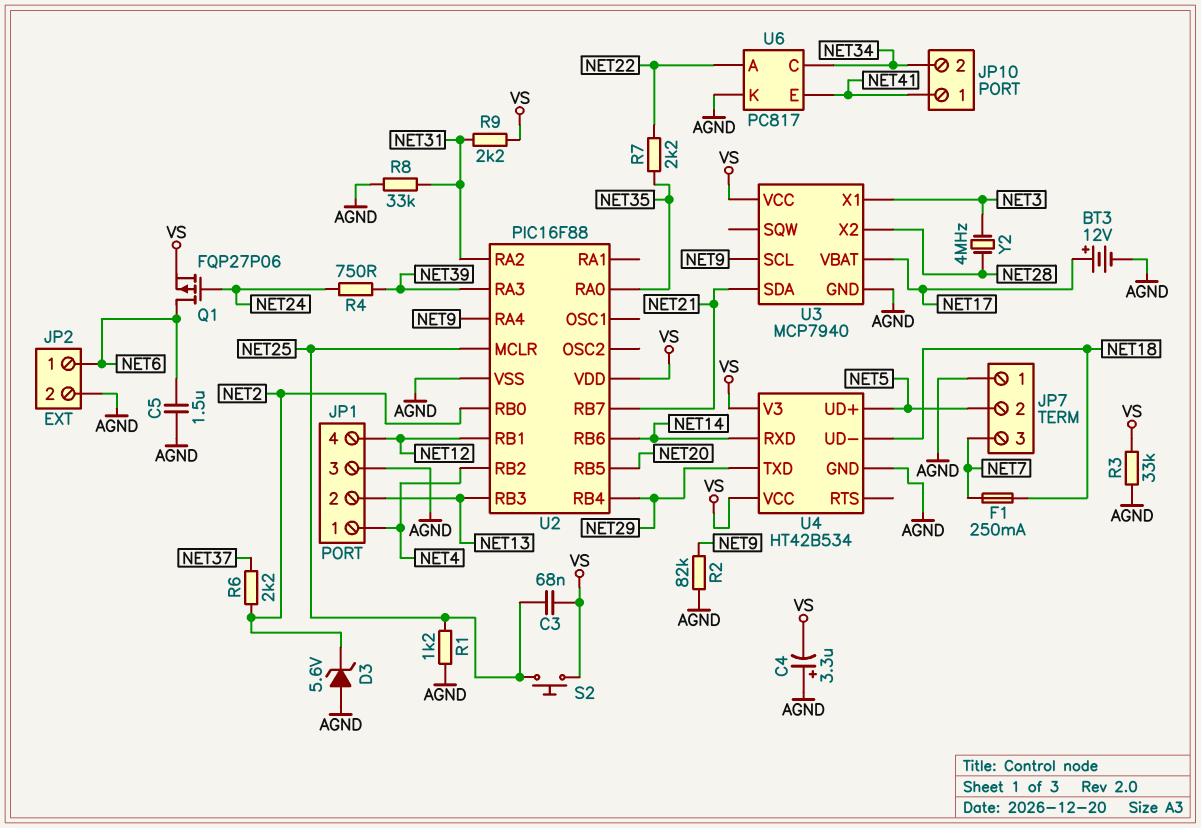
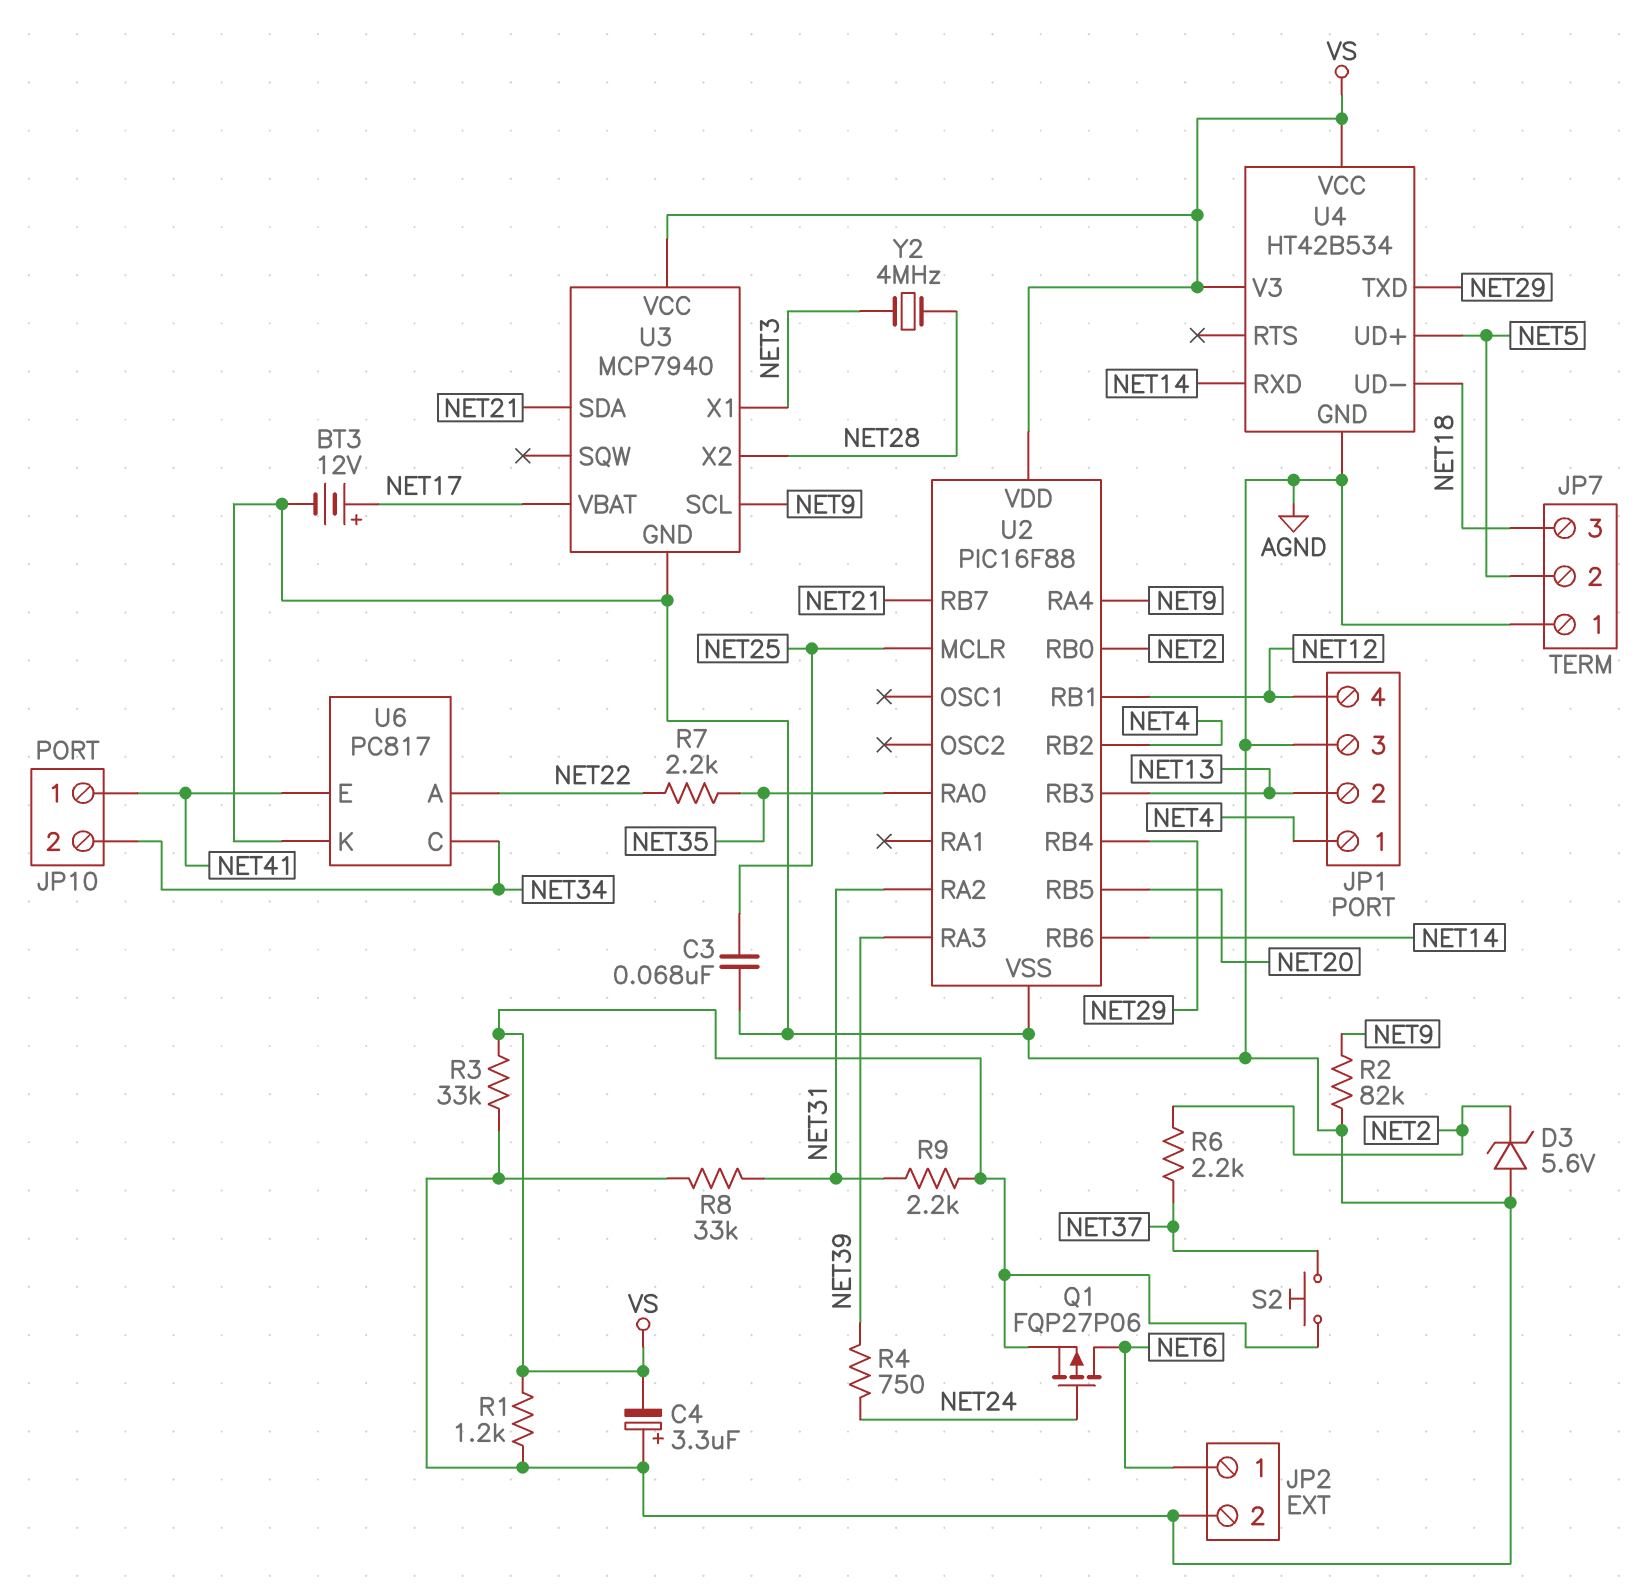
C3: 68nF (NET25, VS) -> 68nF (AGND, NET25)
C5: 1.5uF (AGND, NET6) -> none
F1: 250mA (NET7, NET18) -> none
JP7 pin 3: NET7 -> NET18
R1: 1.2k (AGND, NET25) -> 1.2k (AGND, VS)
S2: button (NET25, VS) -> button (NET37, VS)

